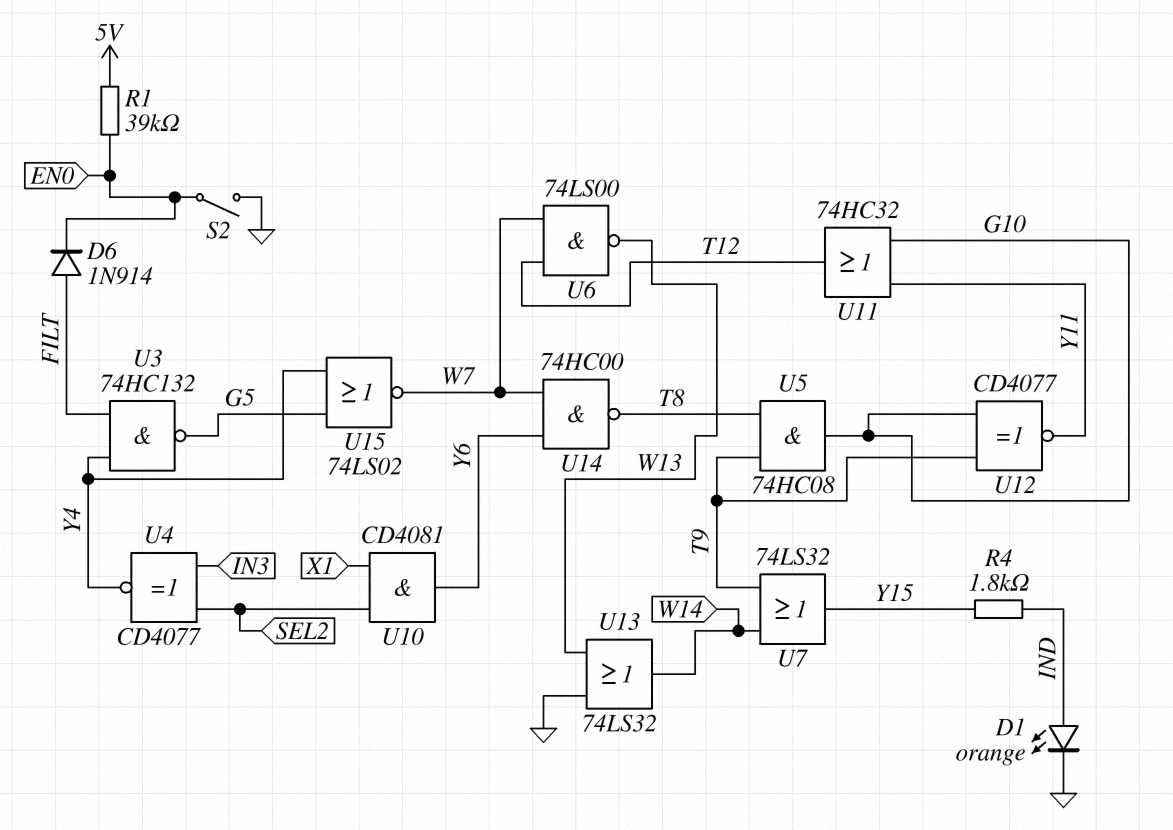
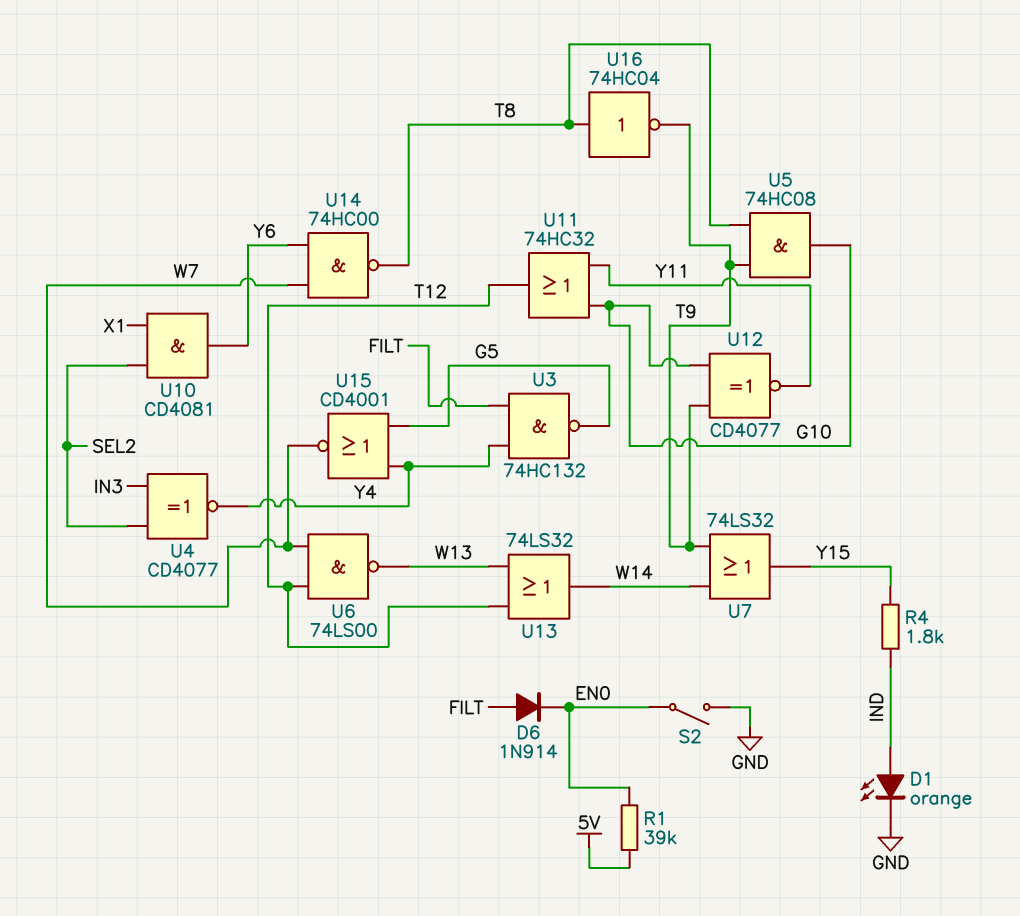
U13: OR 74LS32 (in GND, in W13, out W14) -> OR 74LS32 (in T12, in W13, out W14)
U15: NOR 74LS02 (in G5, in Y4, out W7) -> NOR CD4001 (in G5, in Y4, out W7)
U16: none -> NOT 74HC04 (in T8, out T9)

